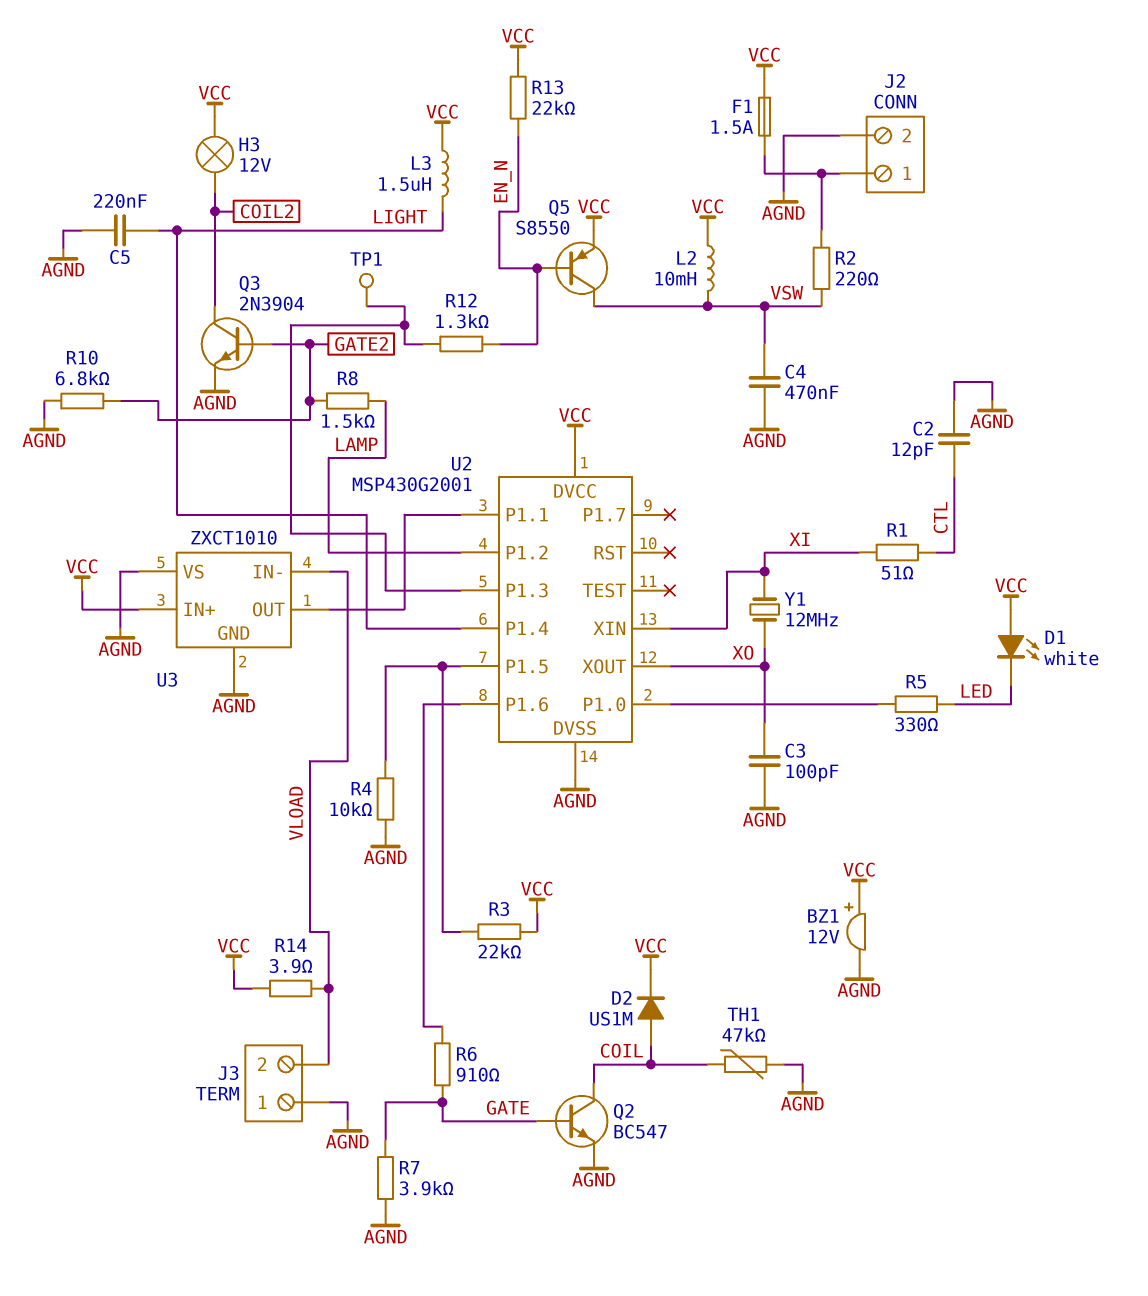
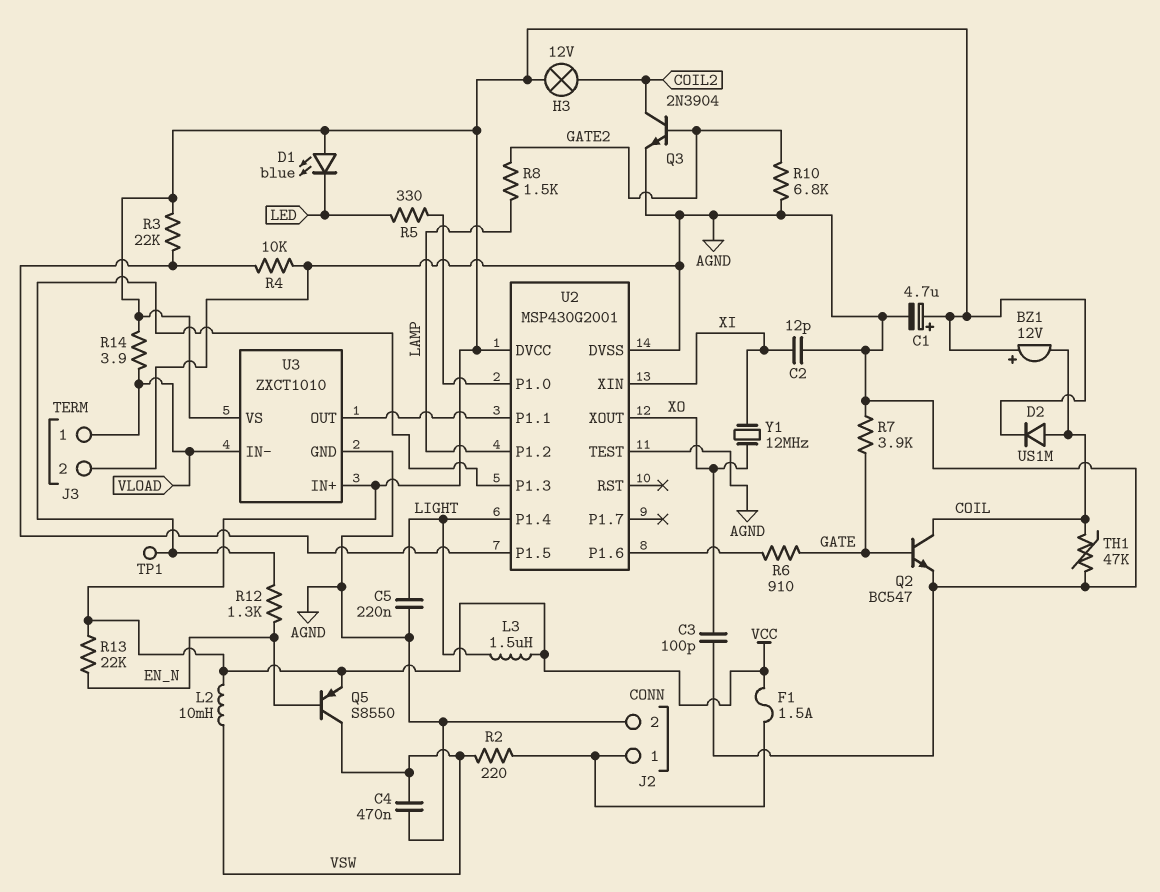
BZ1: buzzer 12V (plus VCC, minus AGND) -> buzzer 12V (plus VCC, minus COIL)
C1: none -> 4.7uF (plus VCC, minus AGND)
C2: 12pF (AGND, CTL) -> 12pF (AGND, XI)
D1: LED white (A VCC, K LED) -> LED blue (A VCC, K LED)
J3 pin 1: AGND -> VLOAD
J3 pin 2: VLOAD -> AGND
R1: 51 (CTL, XI) -> none
U2 pin TEST: none -> AGND
U3 pin VS: AGND -> VCC

